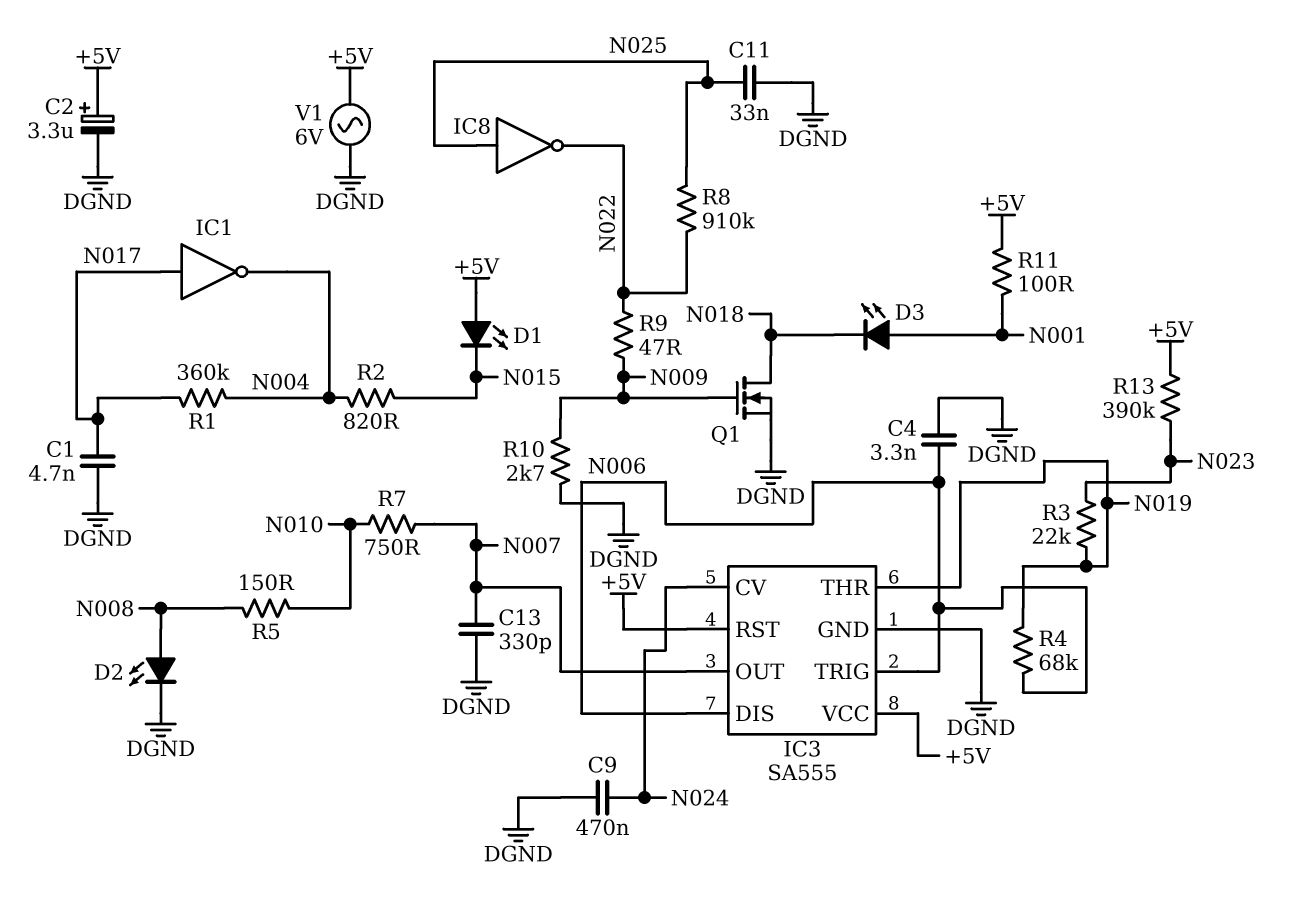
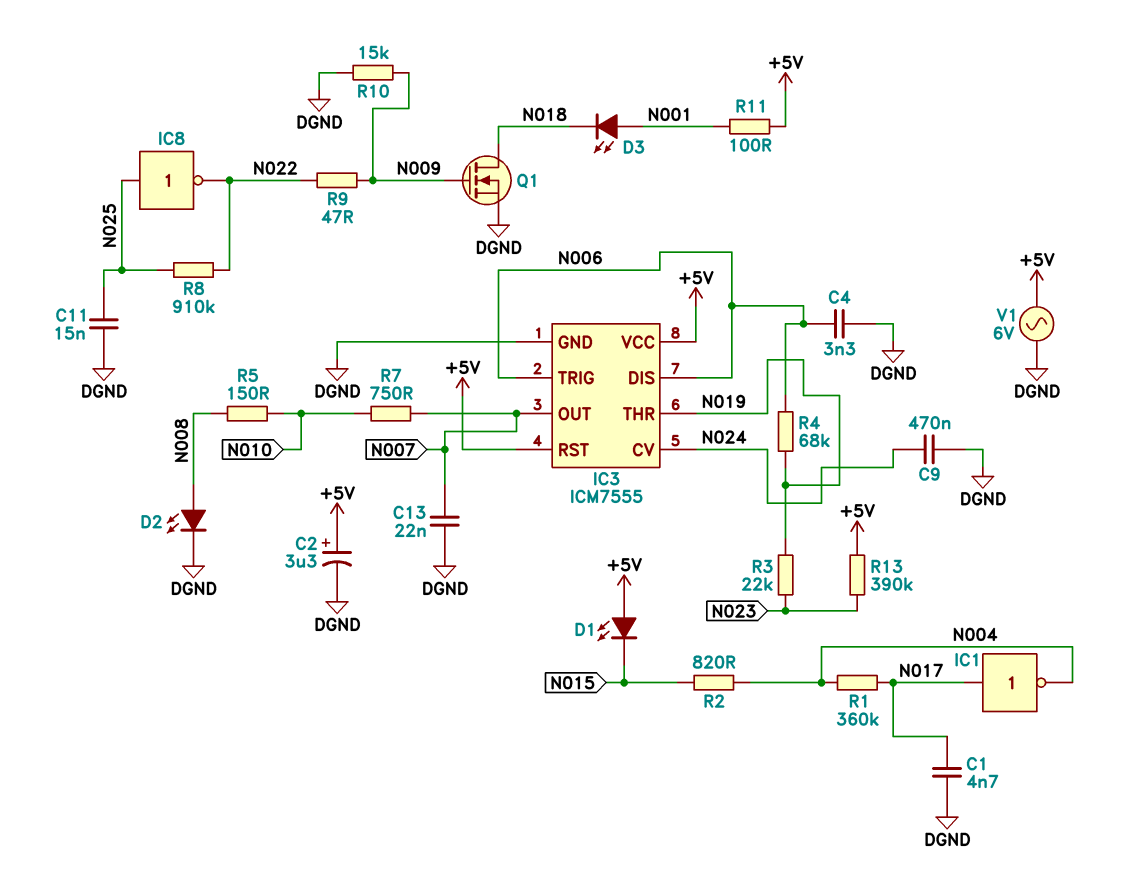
C11: 33nF (DGND, N025) -> 15nF (DGND, N025)
C13: 330pF (DGND, N007) -> 22nF (DGND, N007)
IC3: SA555 -> ICM7555
R10: 2.7k (DGND, N009) -> 15k (DGND, N009)

